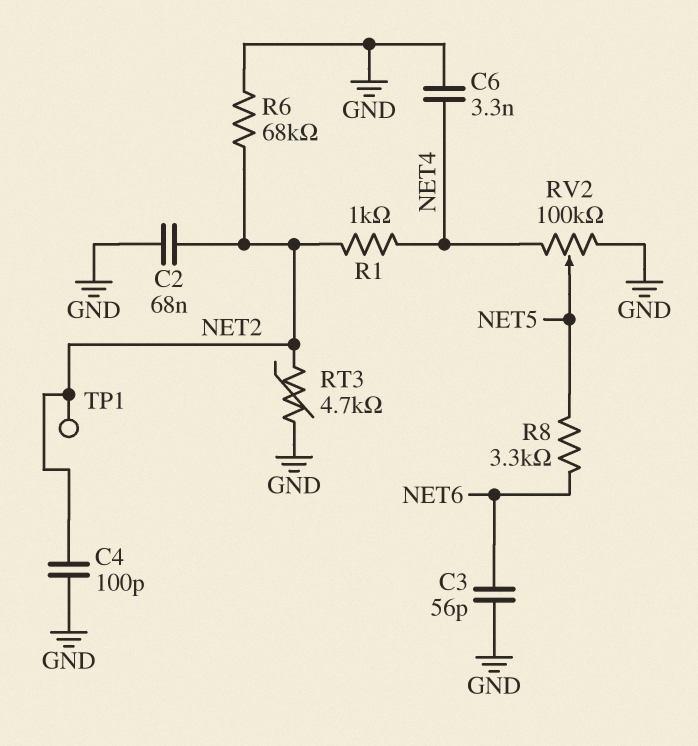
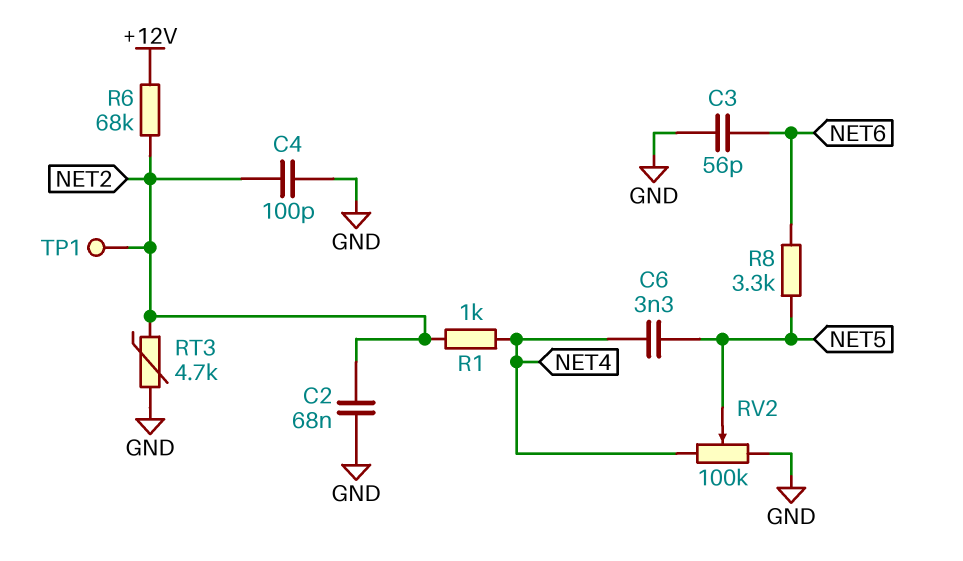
C6: 3.3nF (GND, NET4) -> 3.3nF (NET4, NET5)
R6: 68k (GND, NET2) -> 68k (+12V, NET2)

